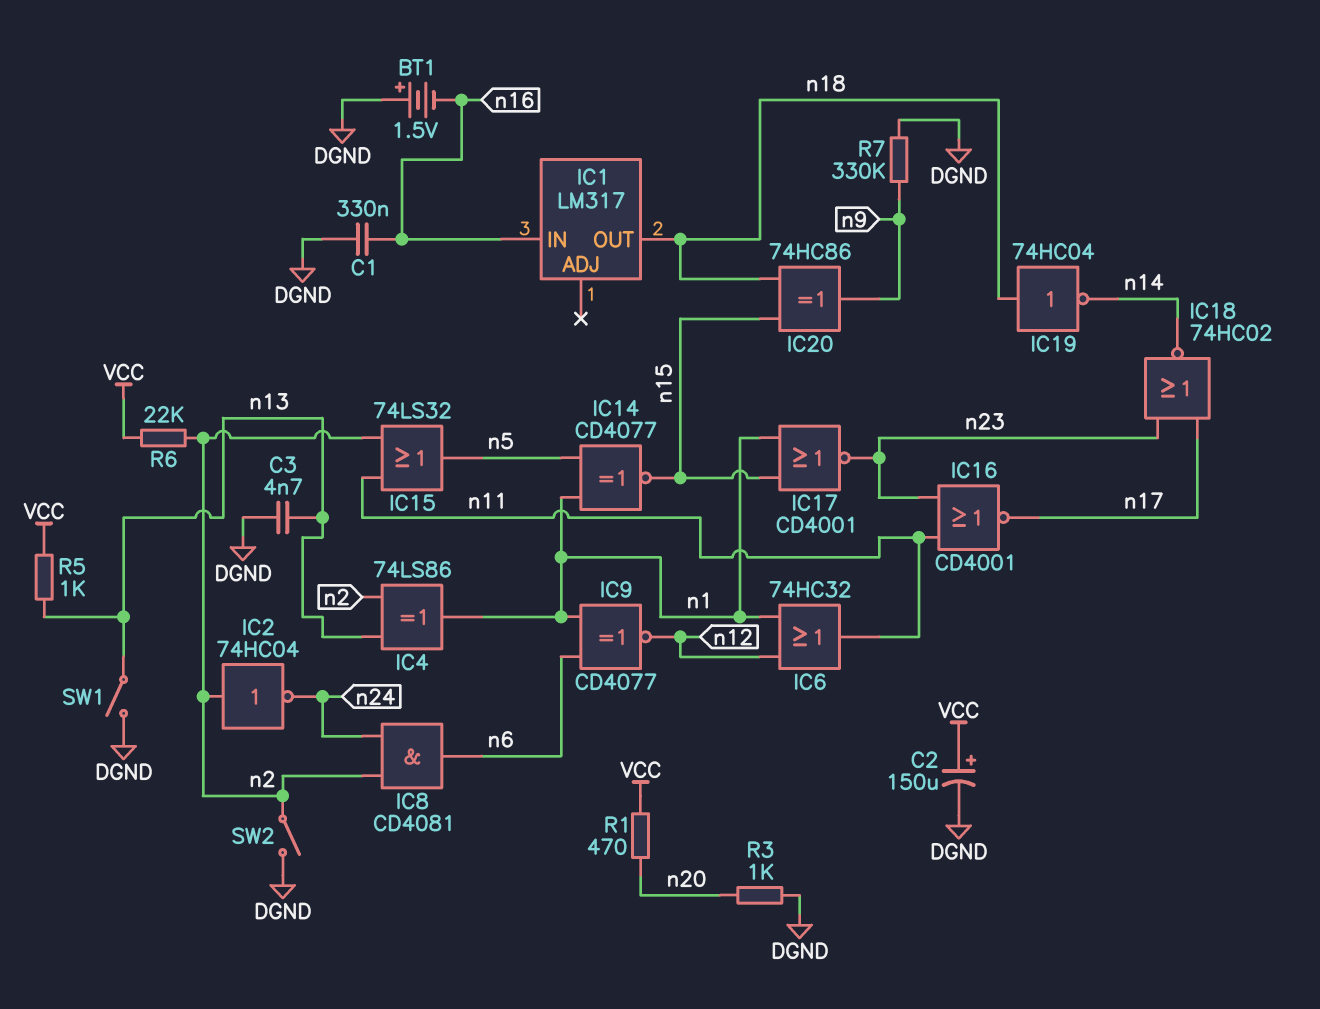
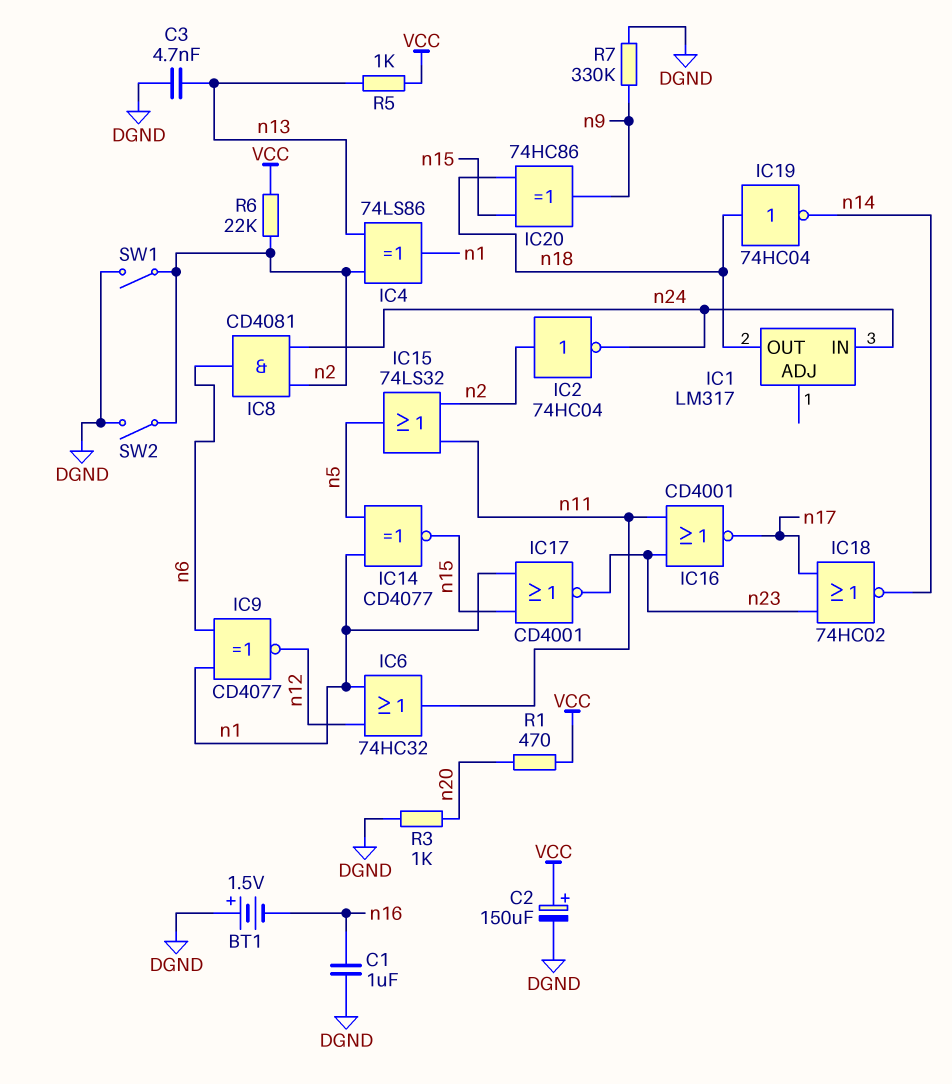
C1: 330nF (DGND, n16) -> 1uF (DGND, n16)
IC1 pin IN: n16 -> n24
SW1: switch (DGND, n13) -> switch (DGND, n2)

